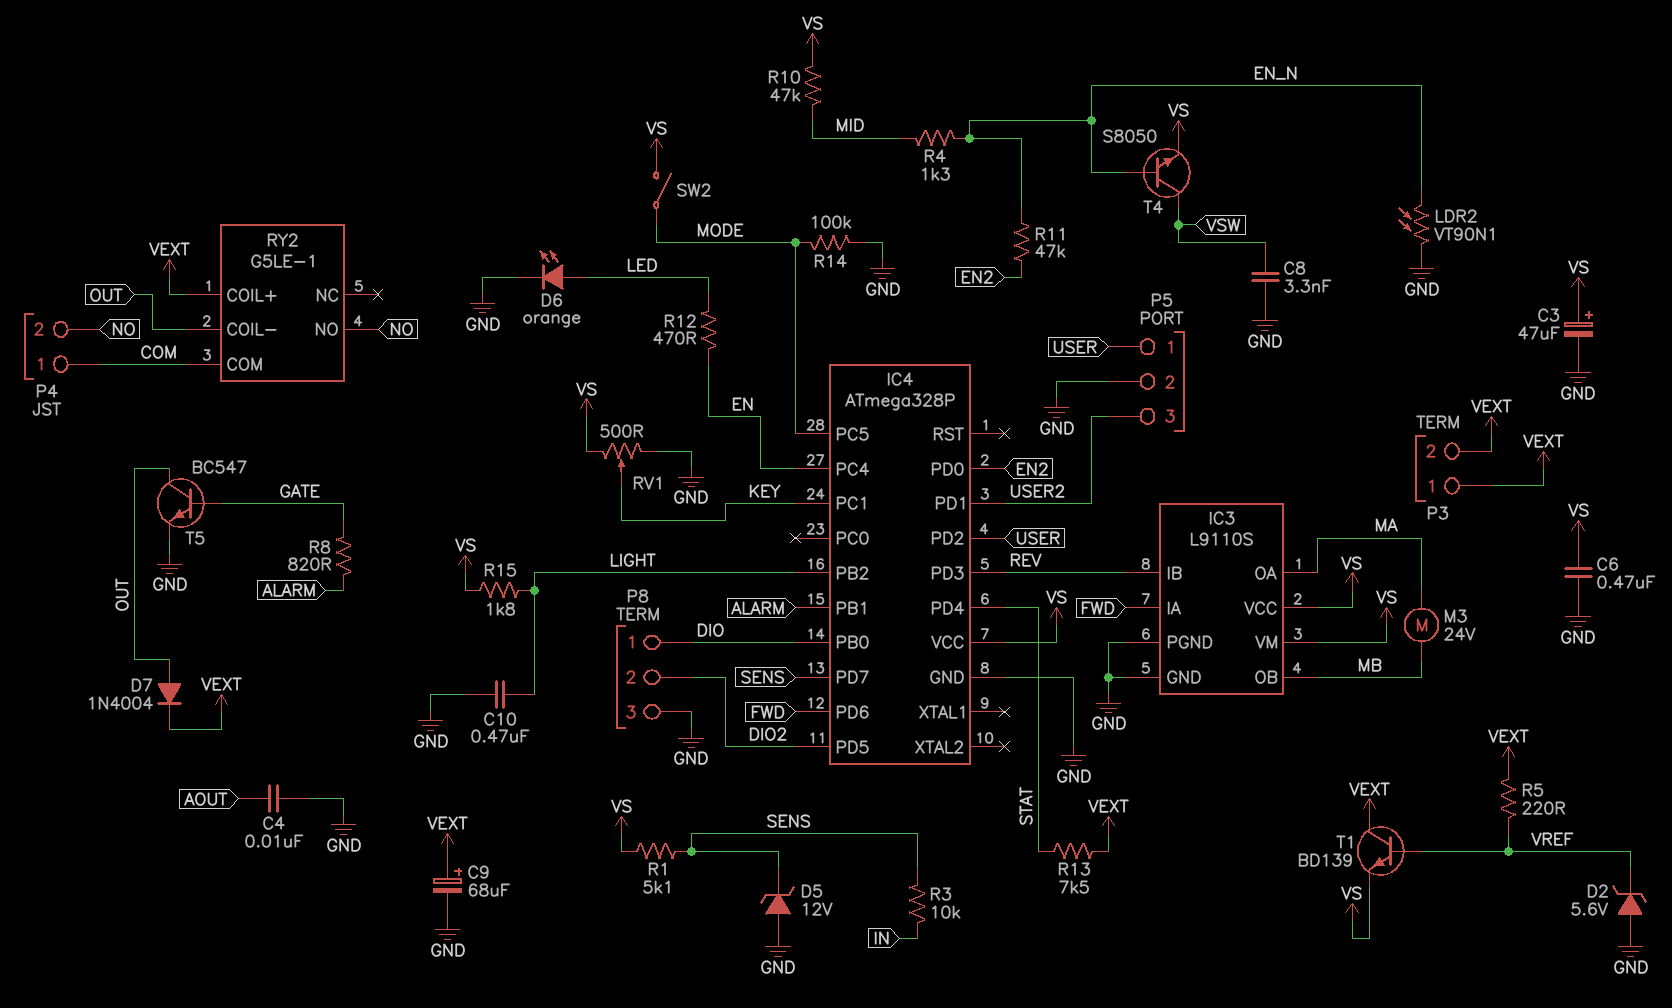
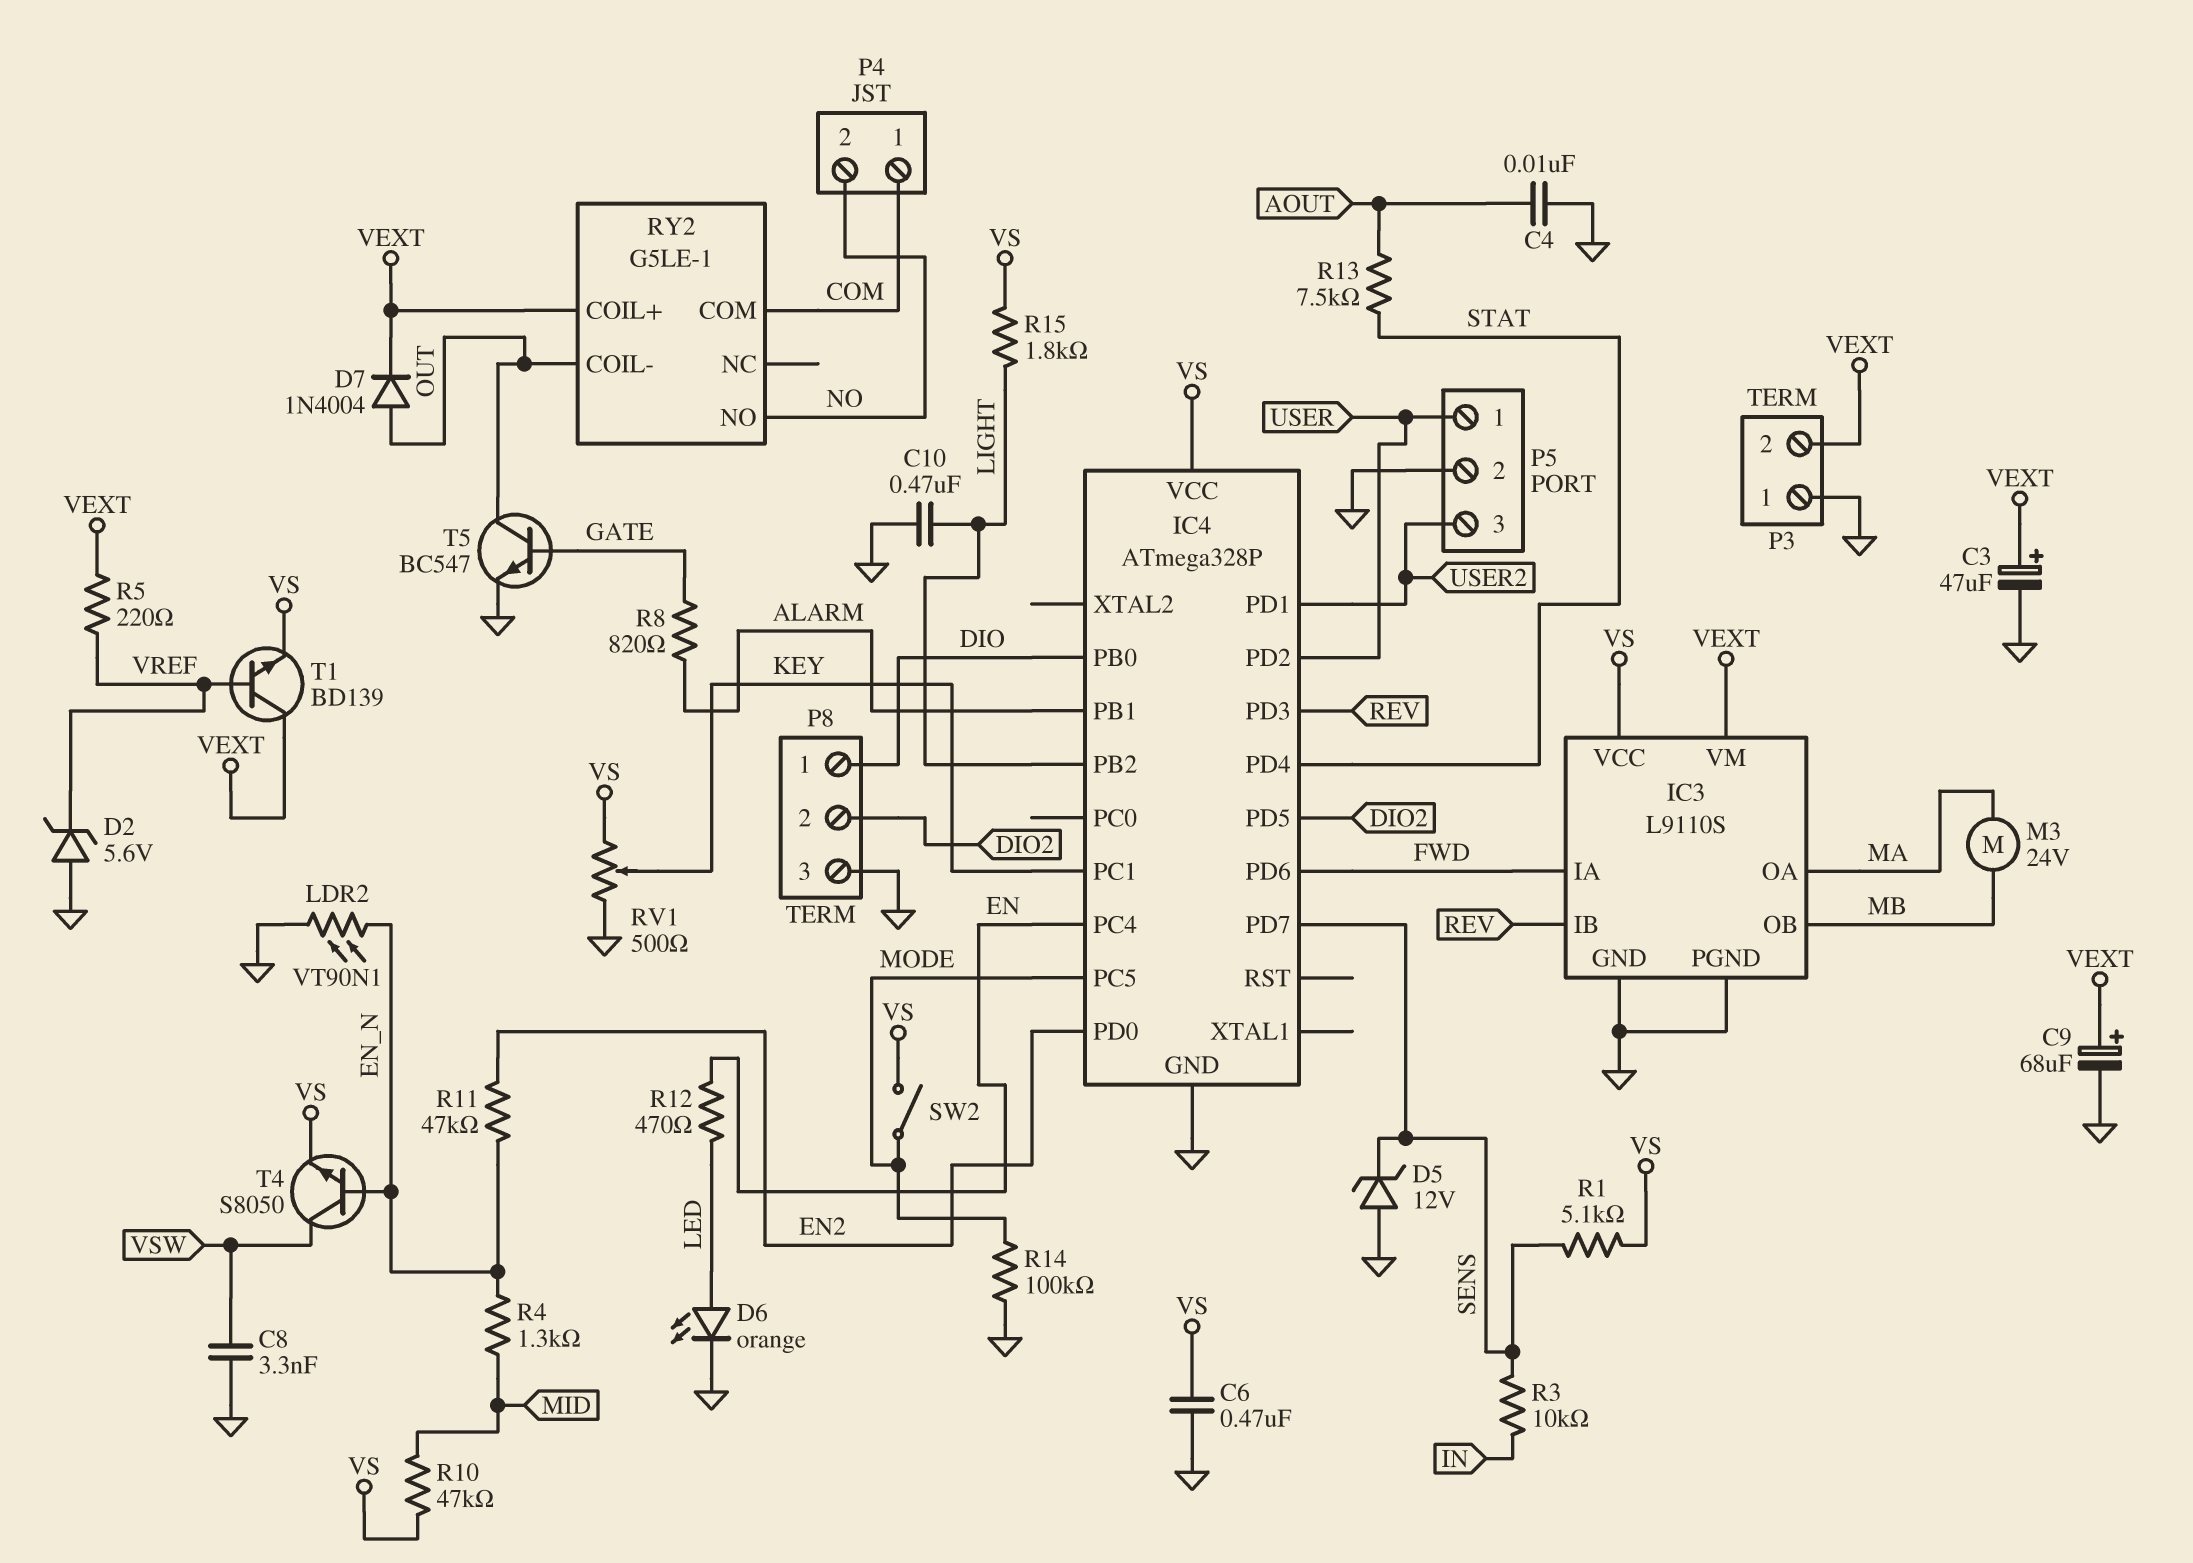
C3: 47uF (plus VS, minus GND) -> 47uF (plus VEXT, minus GND)
IC3 pin VM: VS -> VEXT
P3 pin 1: VEXT -> GND
R13: 7.5k (STAT, VEXT) -> 7.5k (AOUT, STAT)

